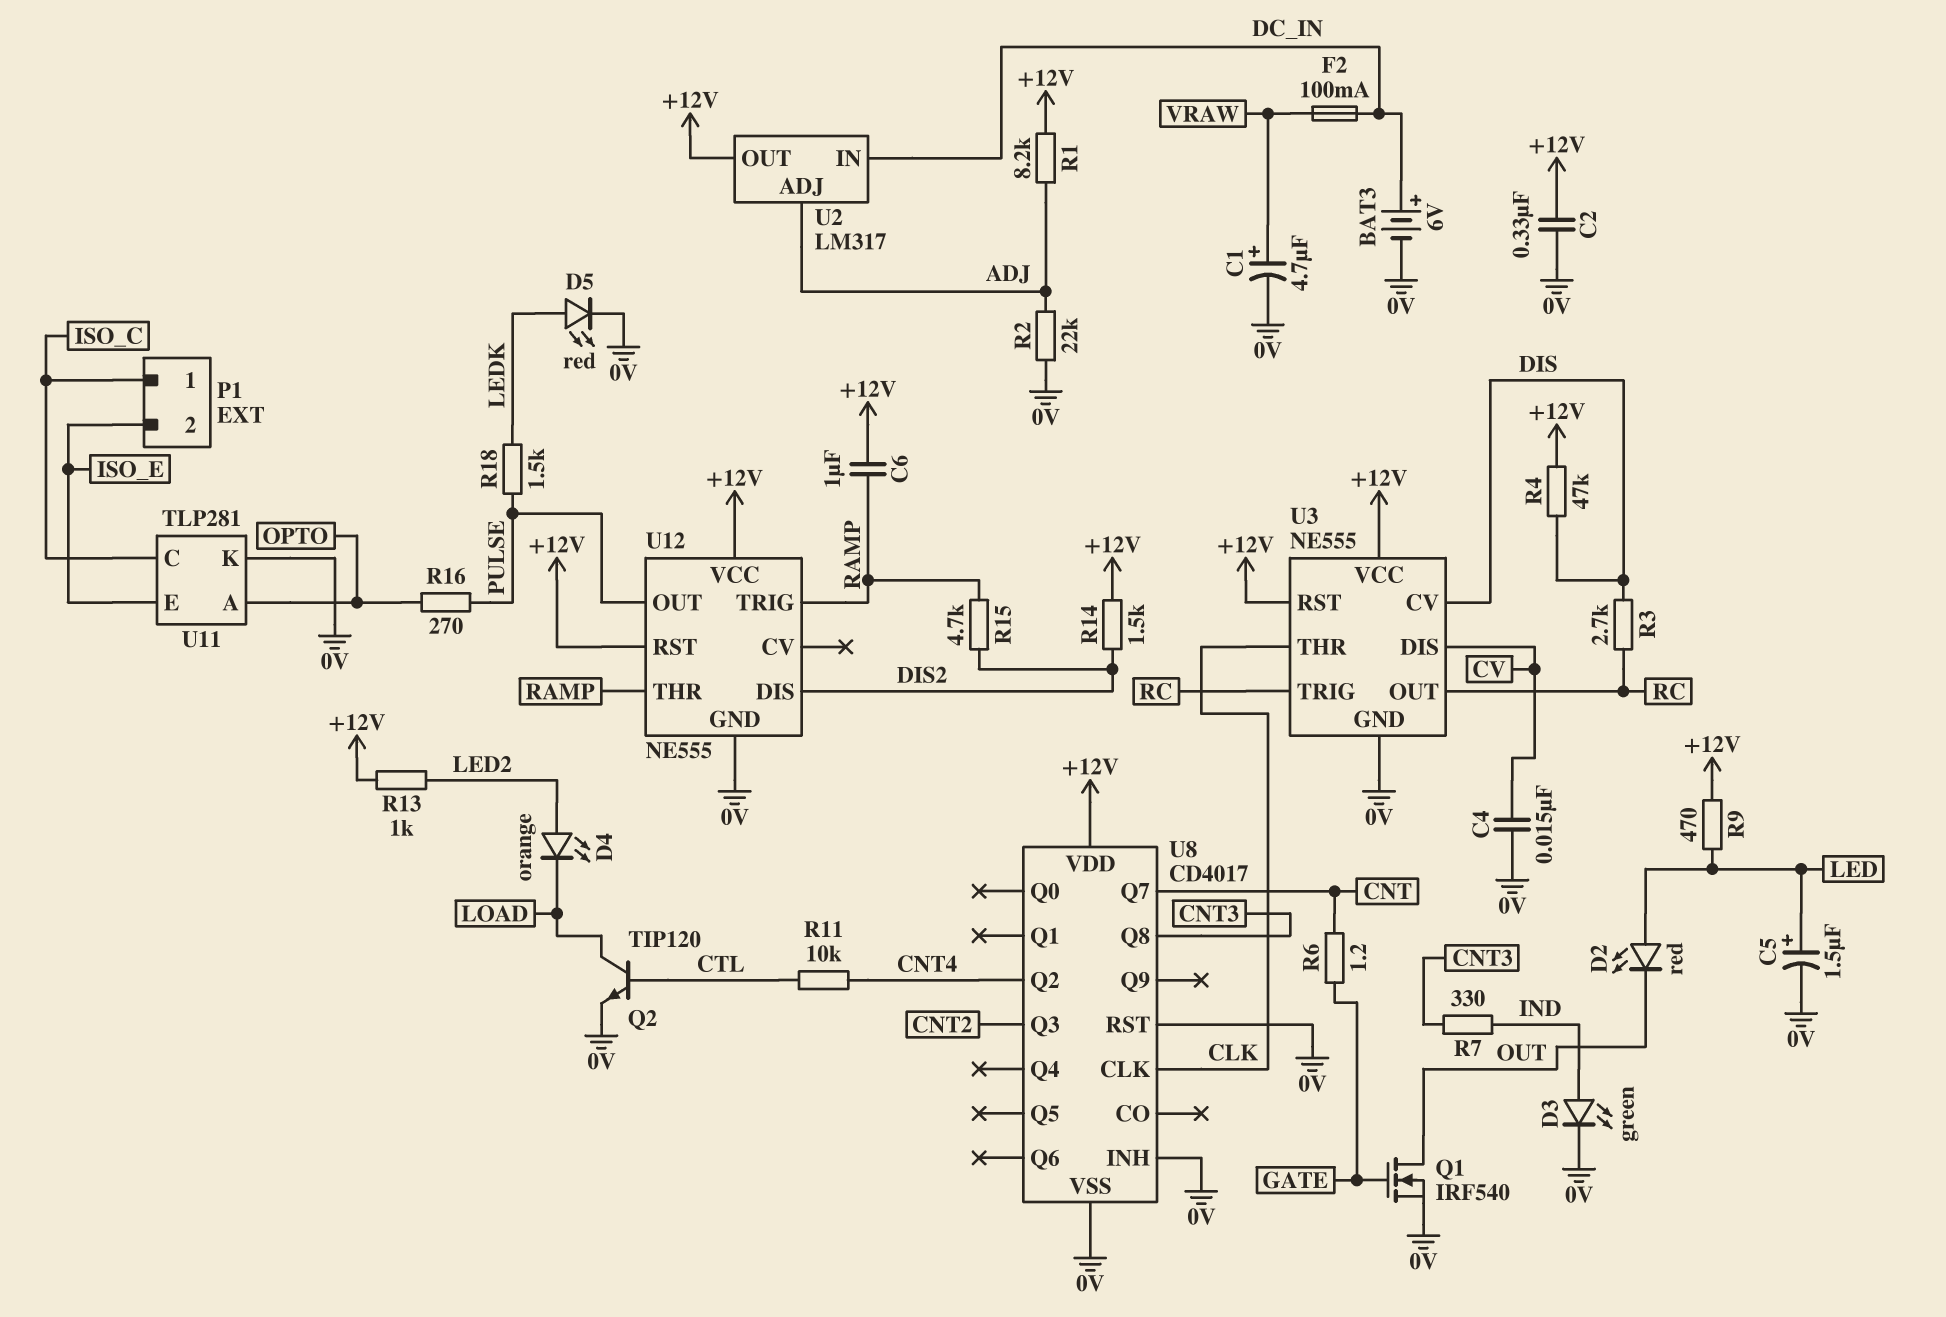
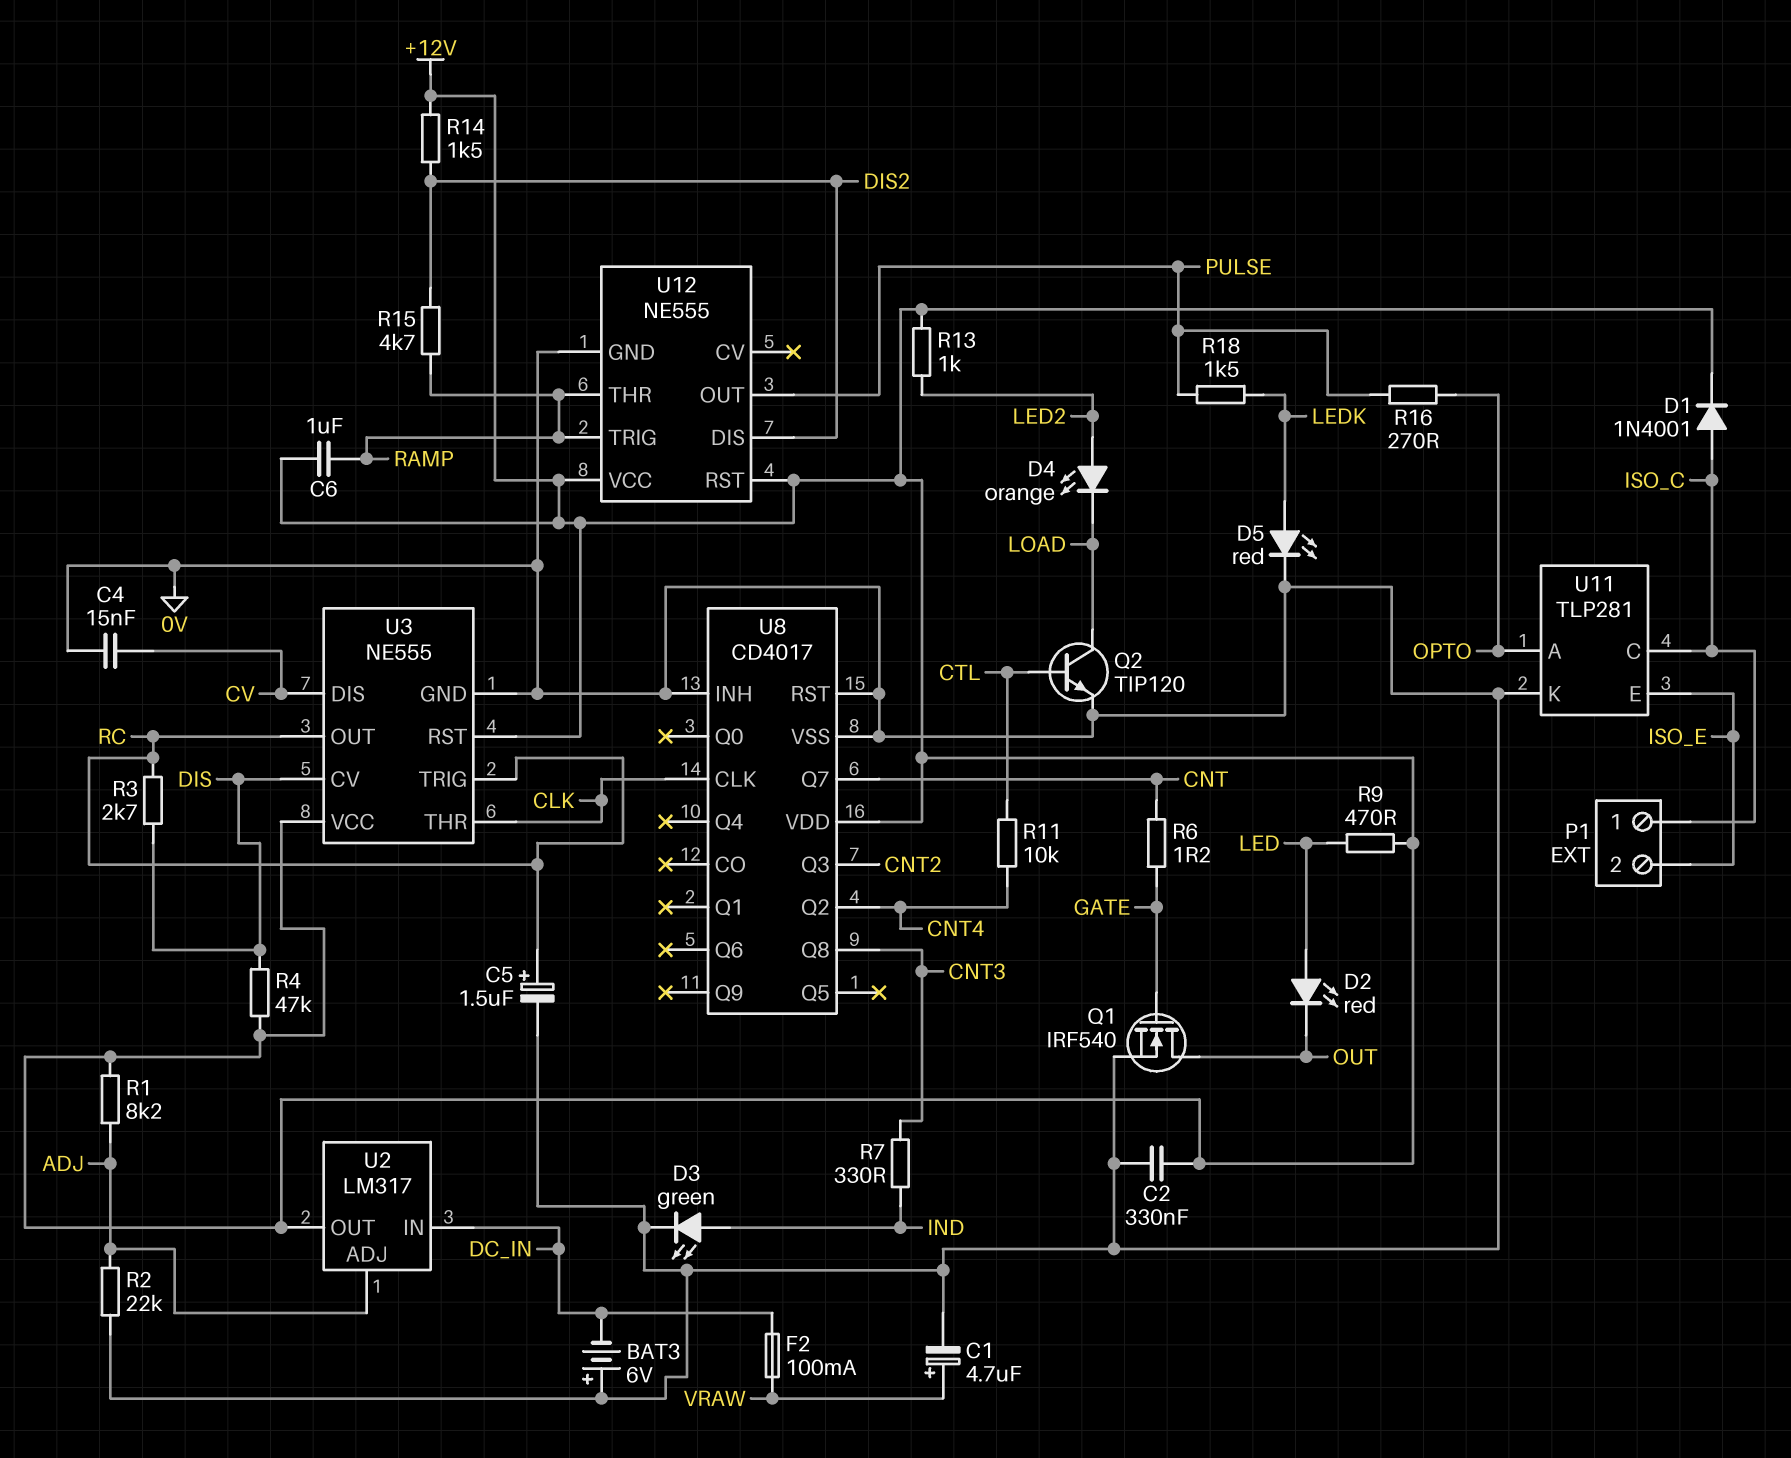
BAT3: 6V (plus DC_IN, minus 0V) -> 6V (plus 0V, minus DC_IN)
C5: 1.5uF (plus LED, minus 0V) -> 1.5uF (plus RC, minus 0V)
D1: none -> diode 1N4001 (A ISO_C, K +12V)

